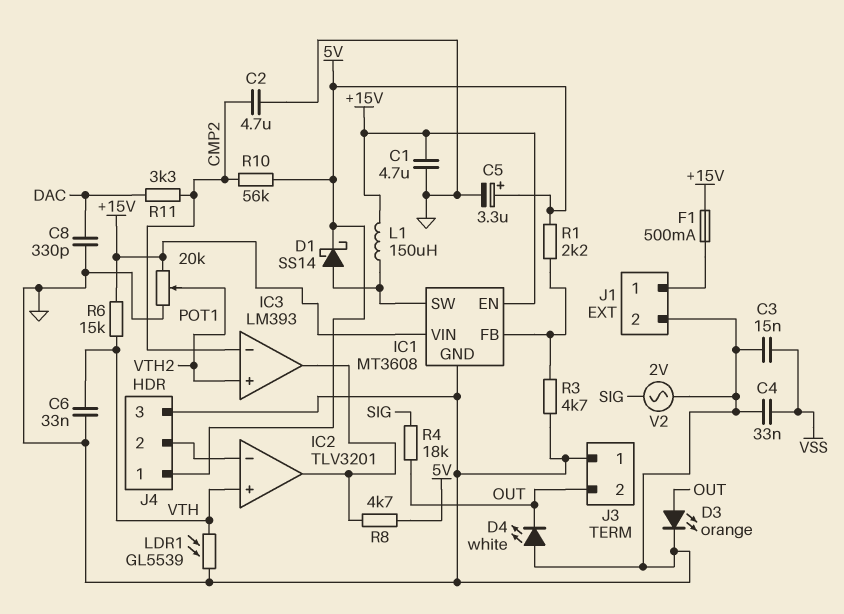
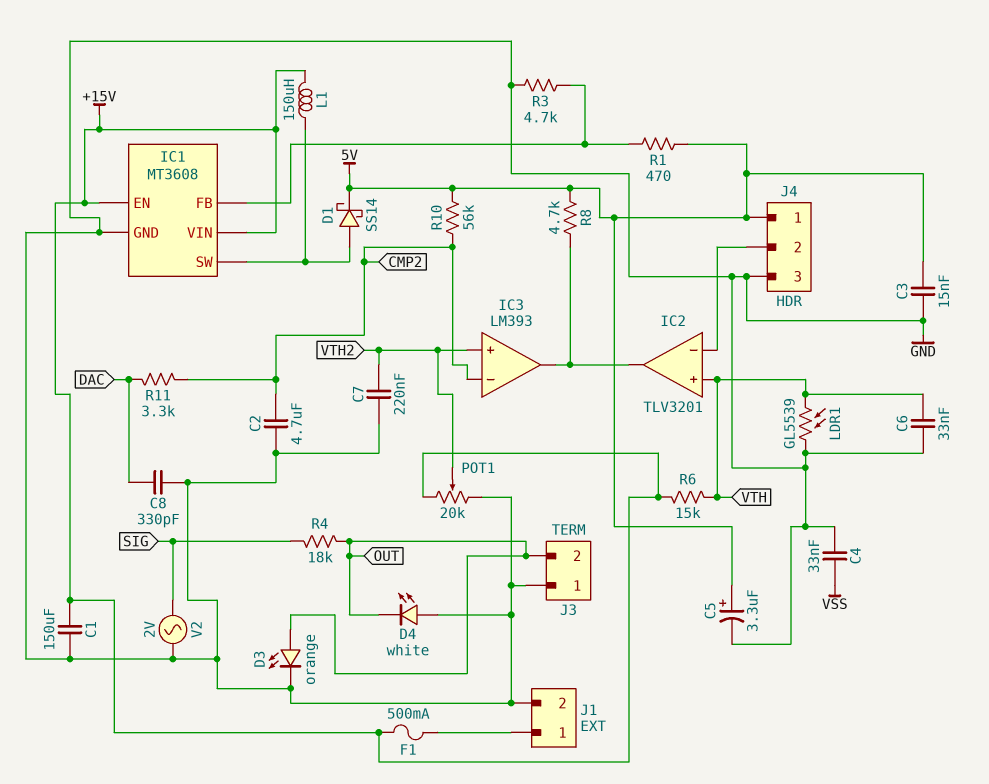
C1: 4.7uF (+15V, GND) -> 150uF (+15V, GND)
C3: 15nF (GND, VSS) -> 15nF (5V, GND)
C7: none -> 220nF (GND, VTH2)
R1: 2.2k (5V, IC1/FB) -> 470 (5V, IC1/FB)

